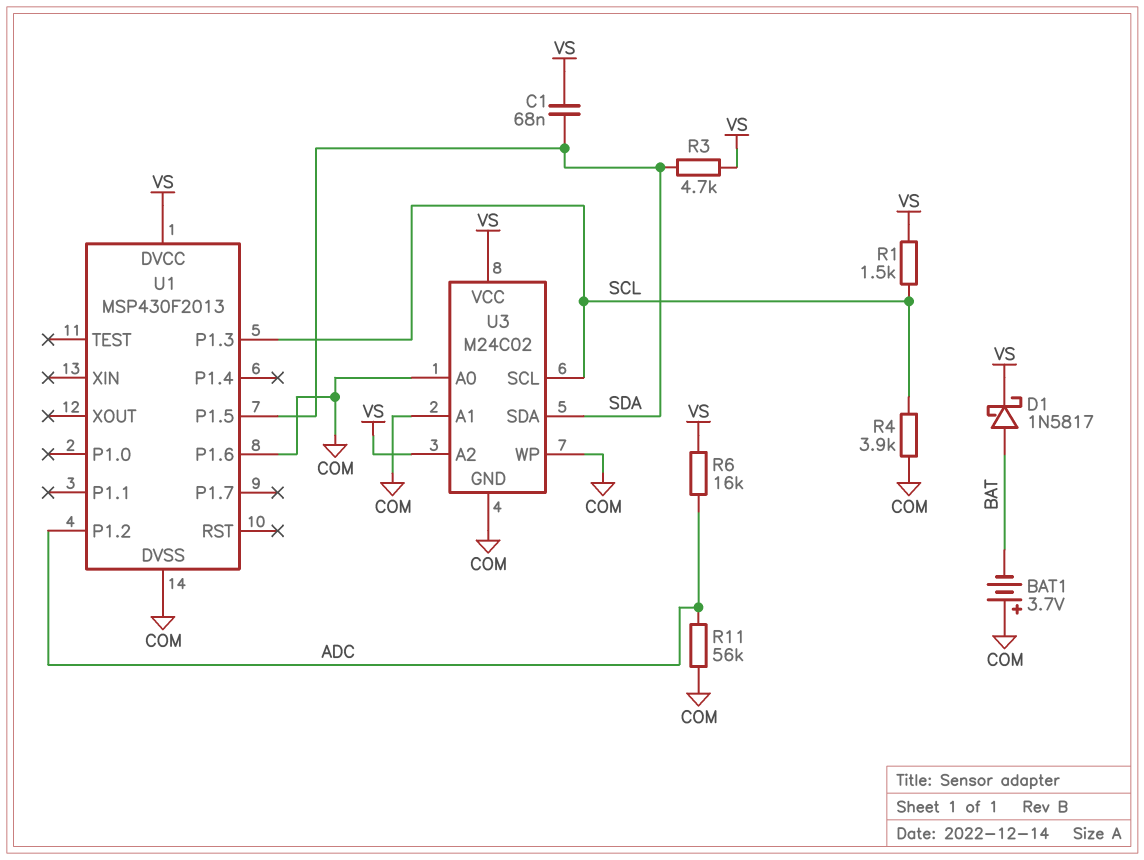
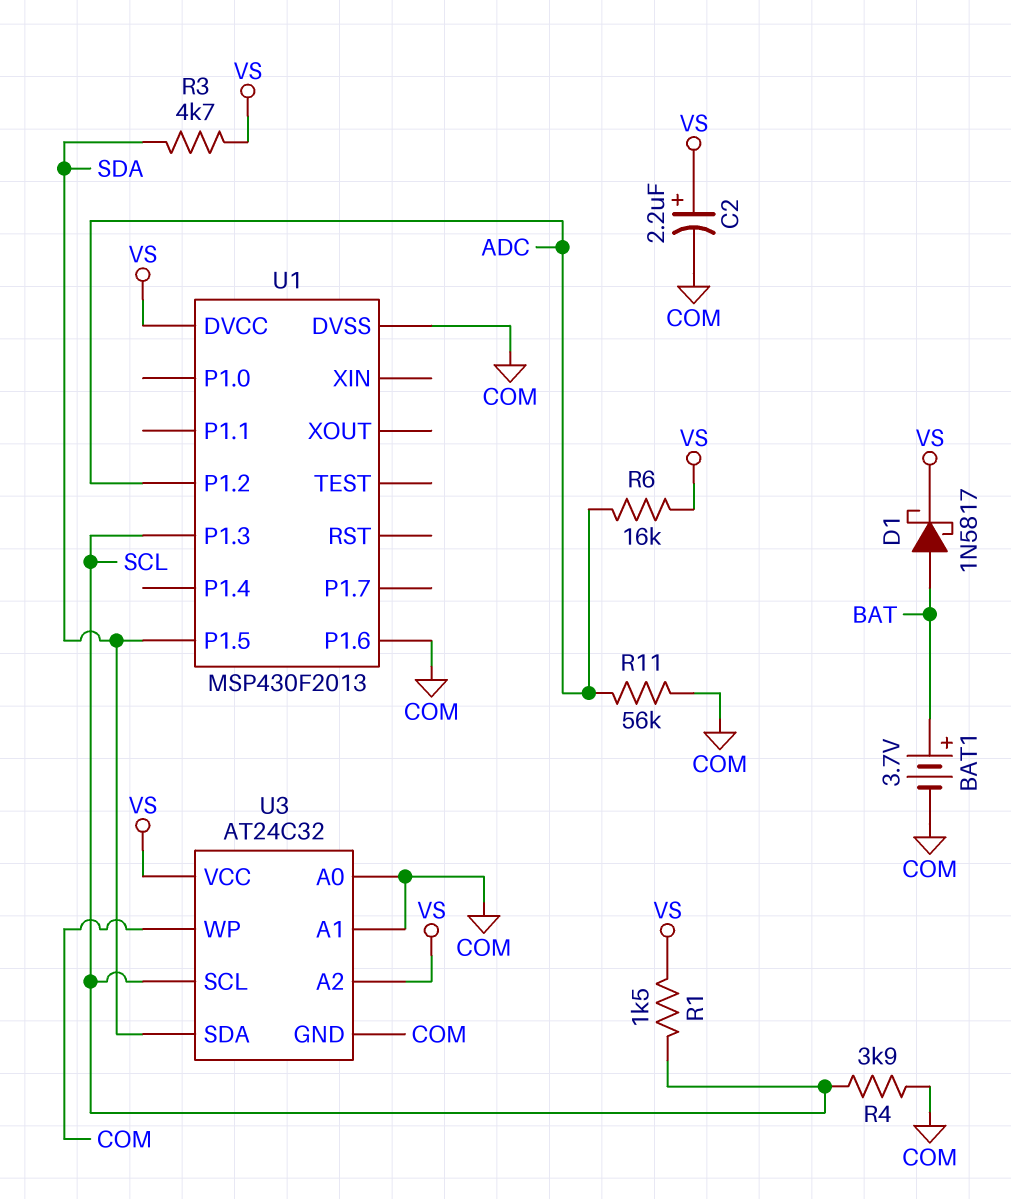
BAT1: 3.7V (plus COM, minus BAT) -> 3.7V (plus BAT, minus COM)
C1: 68nF (SDA, VS) -> none
C2: none -> 2.2uF (plus VS, minus COM)
U3: M24C02 -> AT24C32

